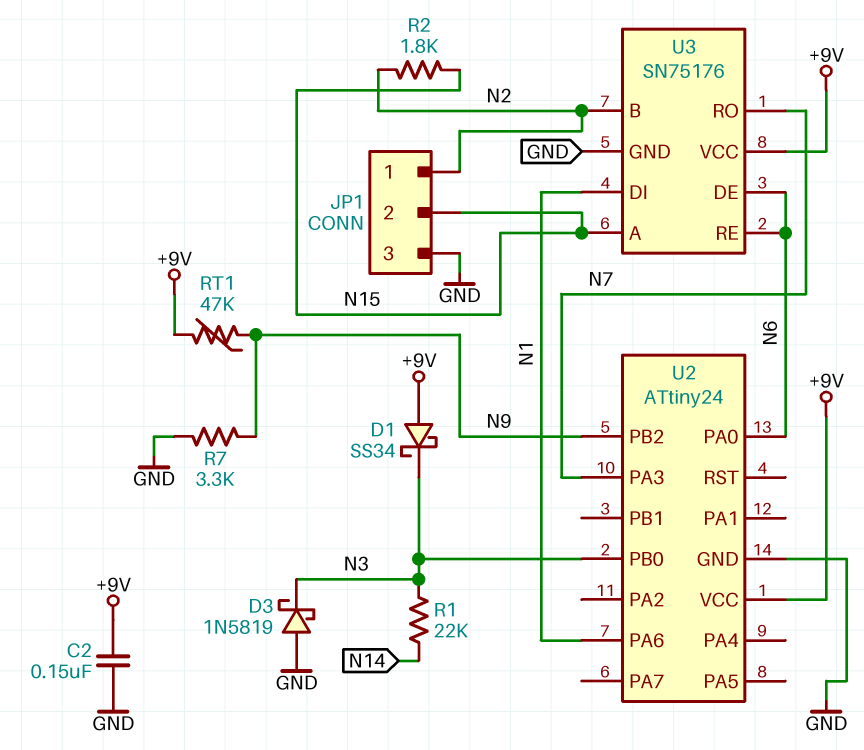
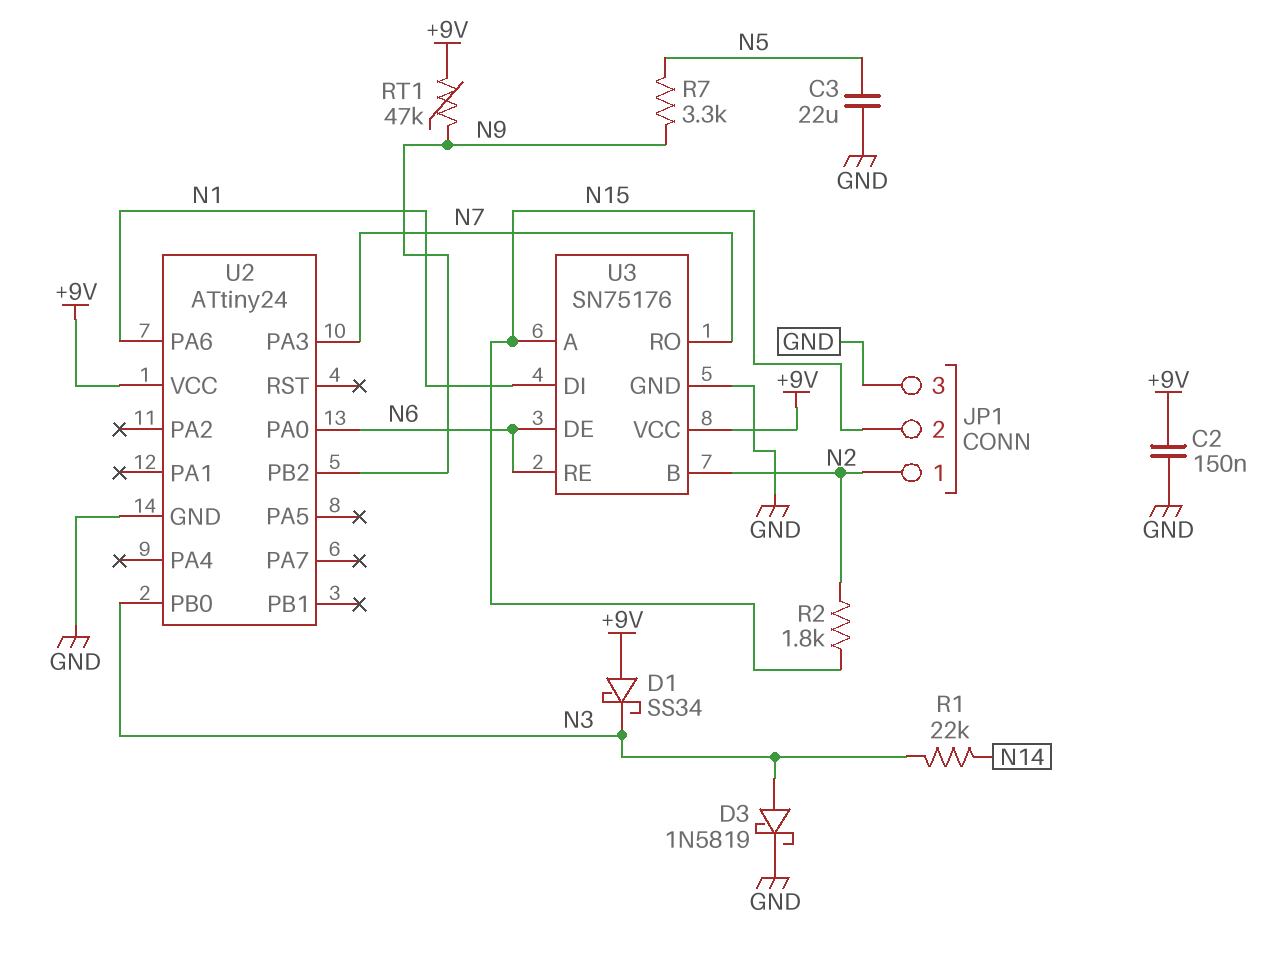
C3: none -> 22uF (GND, N5)
D3: schottky 1N5819 (A GND, K N3) -> schottky 1N5819 (A N3, K GND)
R7: 3.3k (GND, N9) -> 3.3k (N5, N9)

